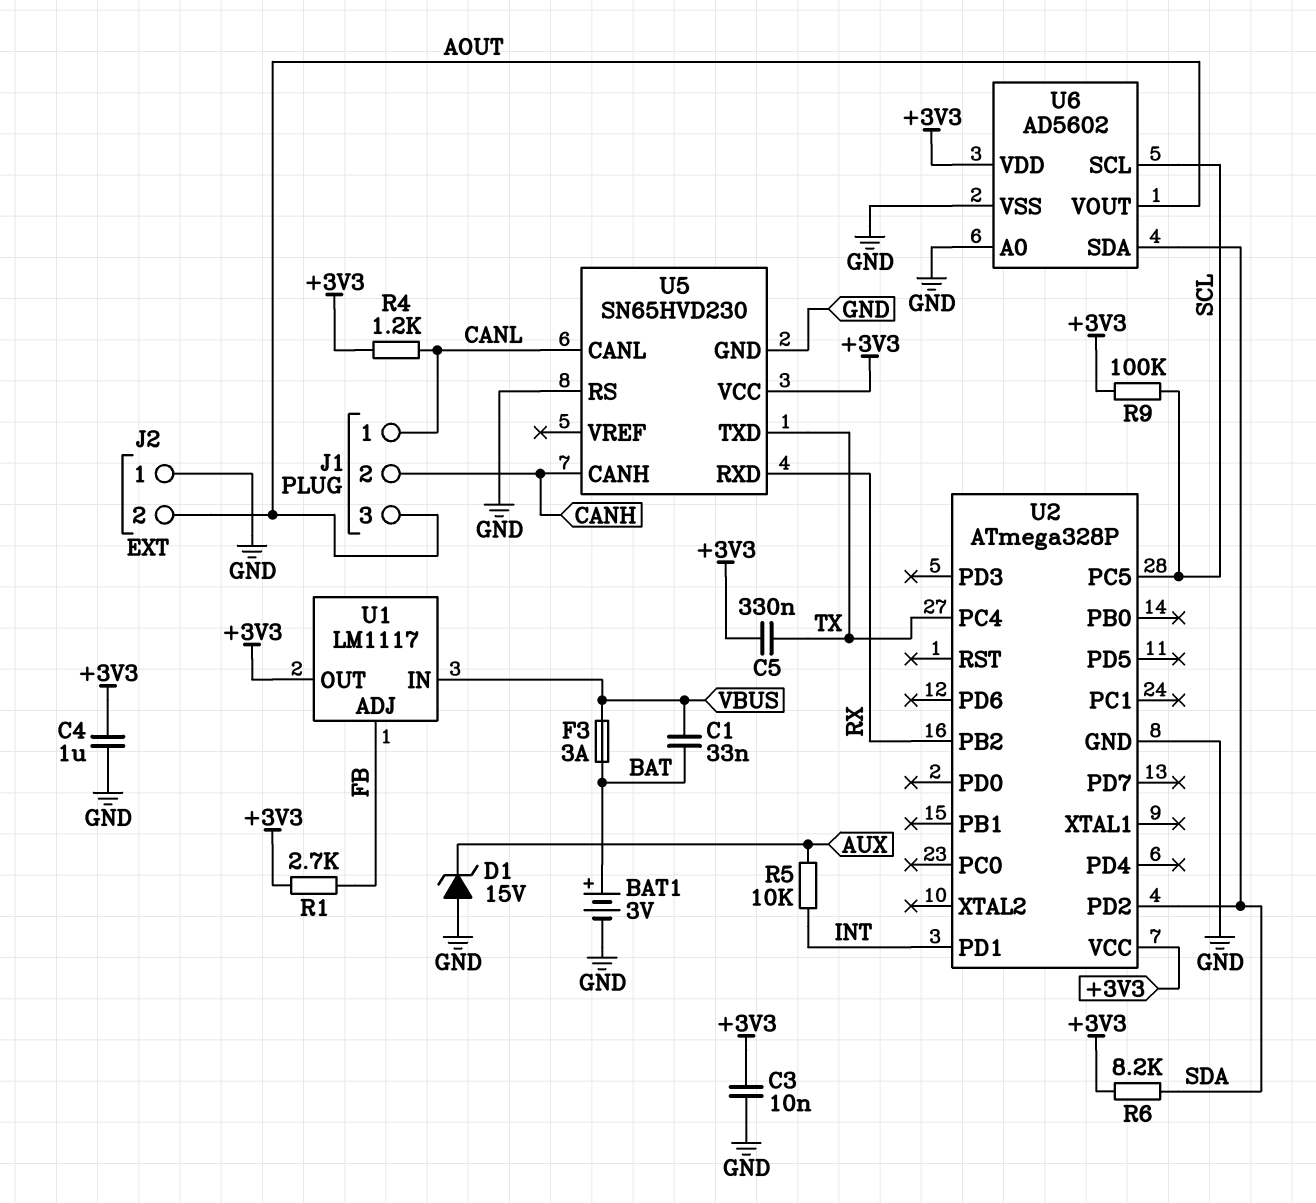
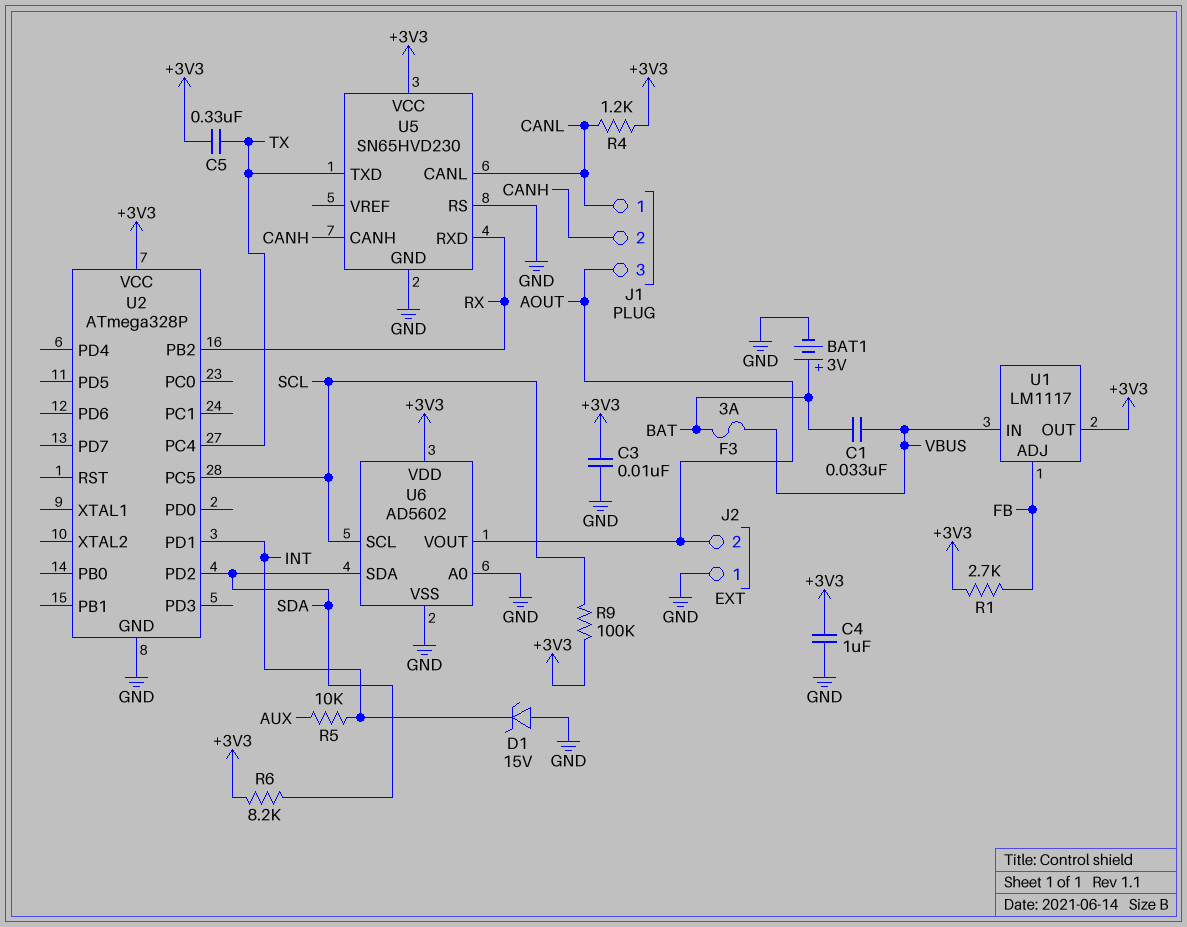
D1: zener 15V (A GND, K AUX) -> zener 15V (A GND, K INT)

